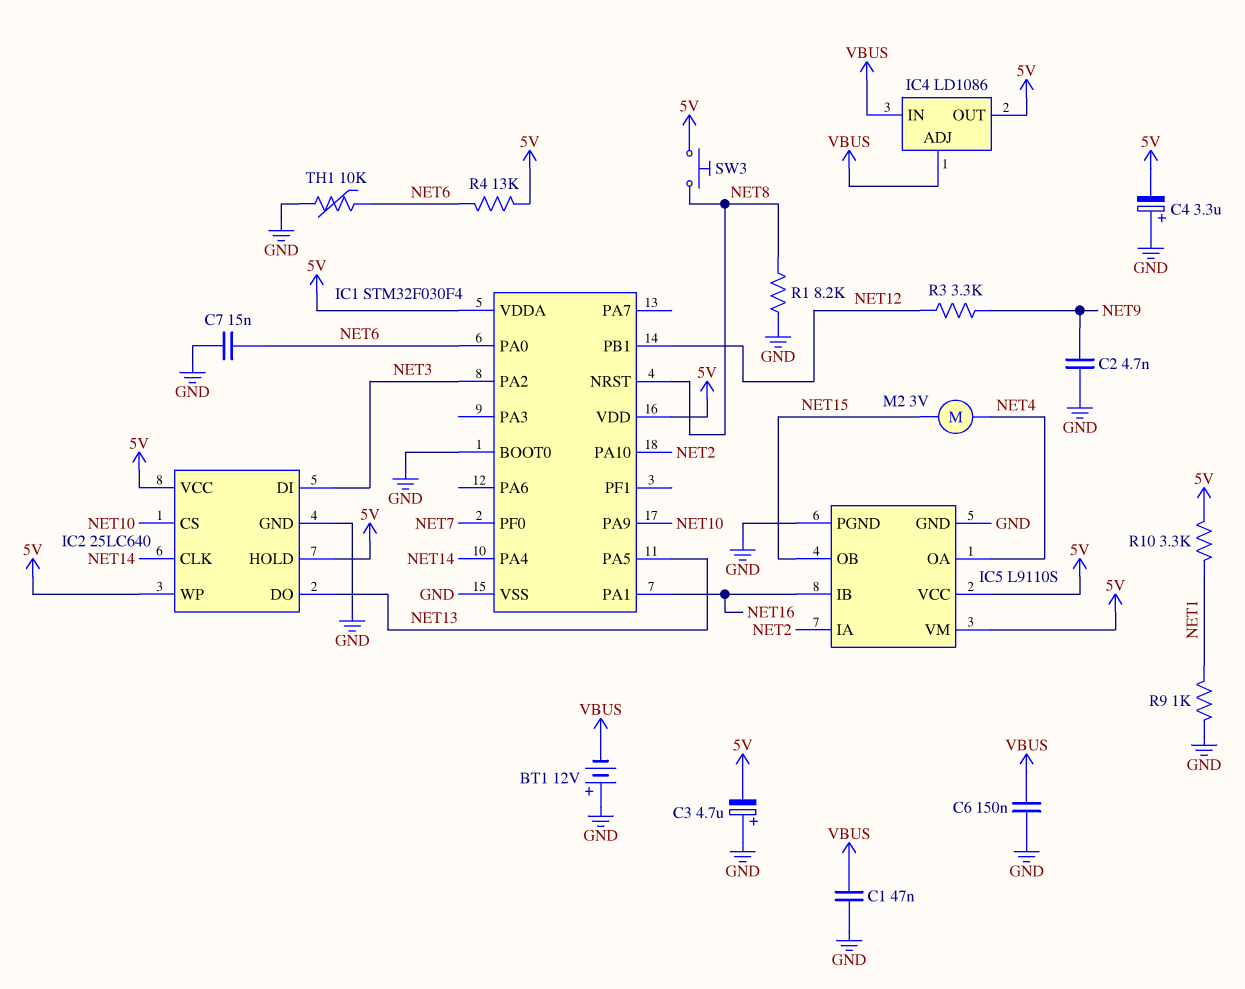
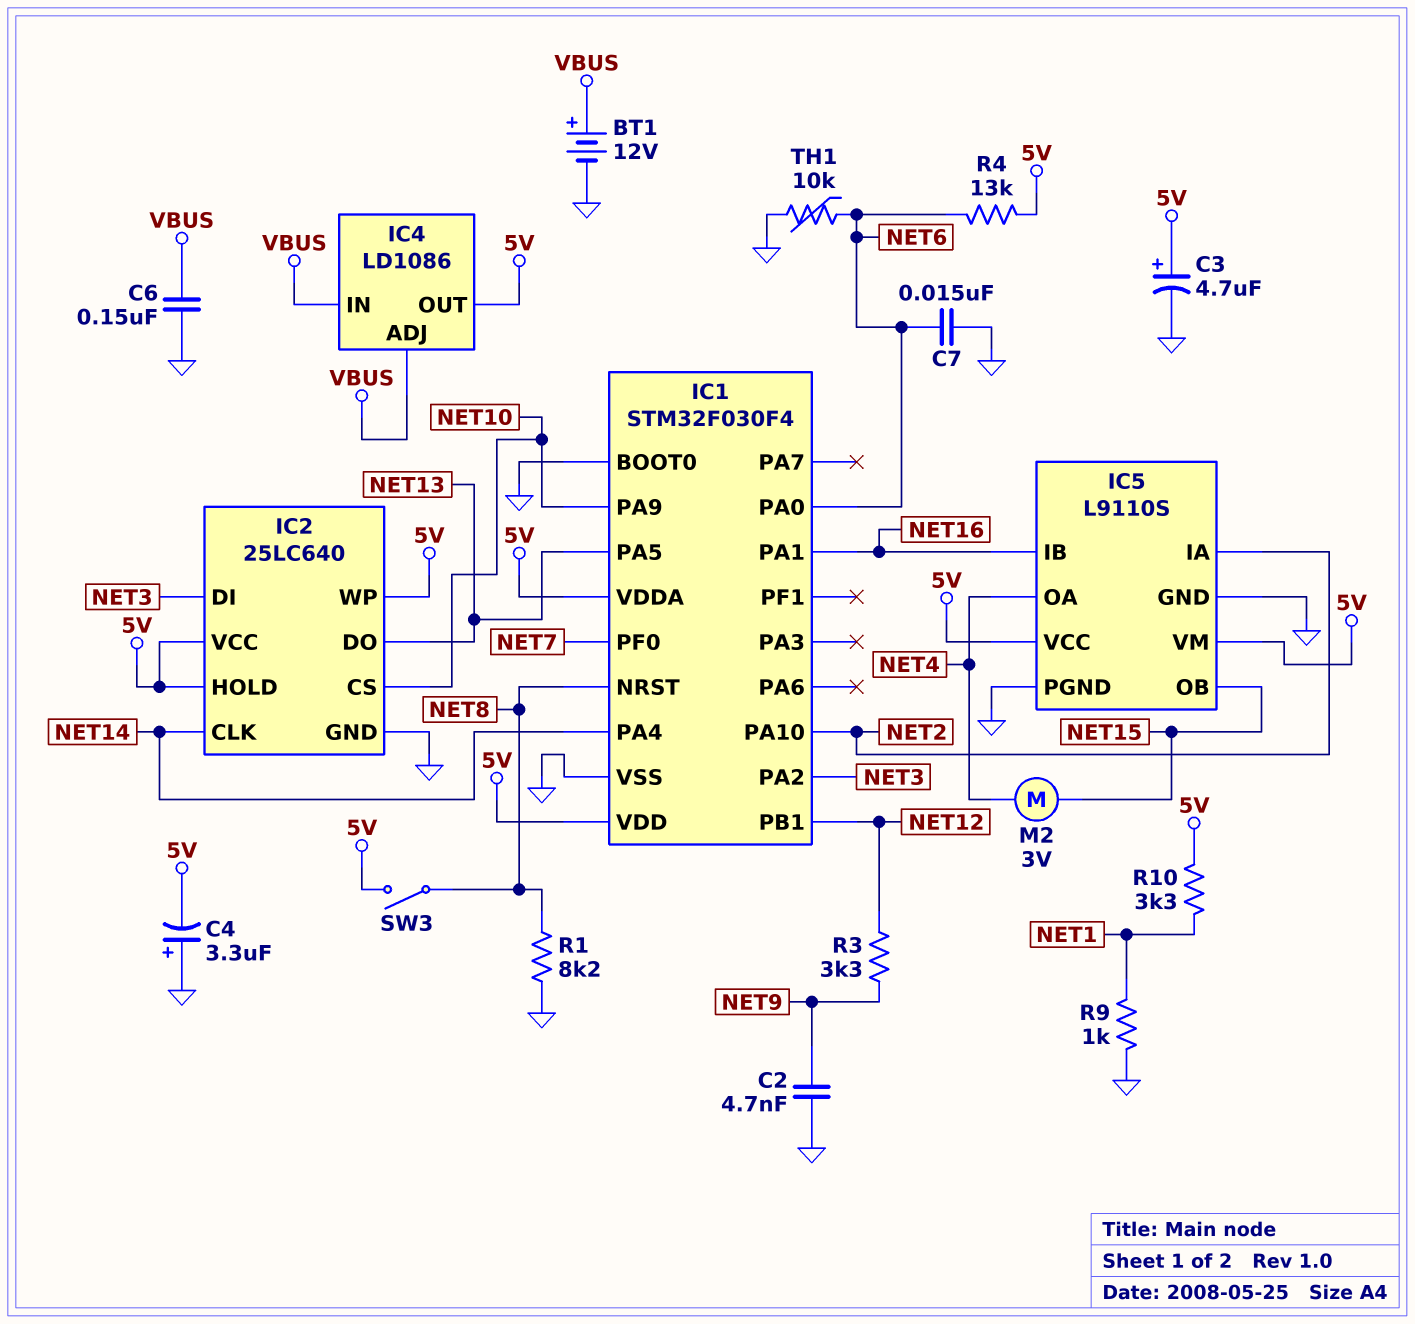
BT1: 12V (plus GND, minus VBUS) -> 12V (plus VBUS, minus GND)
C1: 47nF (GND, VBUS) -> none
C3: 4.7uF (plus GND, minus 5V) -> 4.7uF (plus 5V, minus GND)
SW3: button (5V, NET8) -> switch (5V, NET8)

